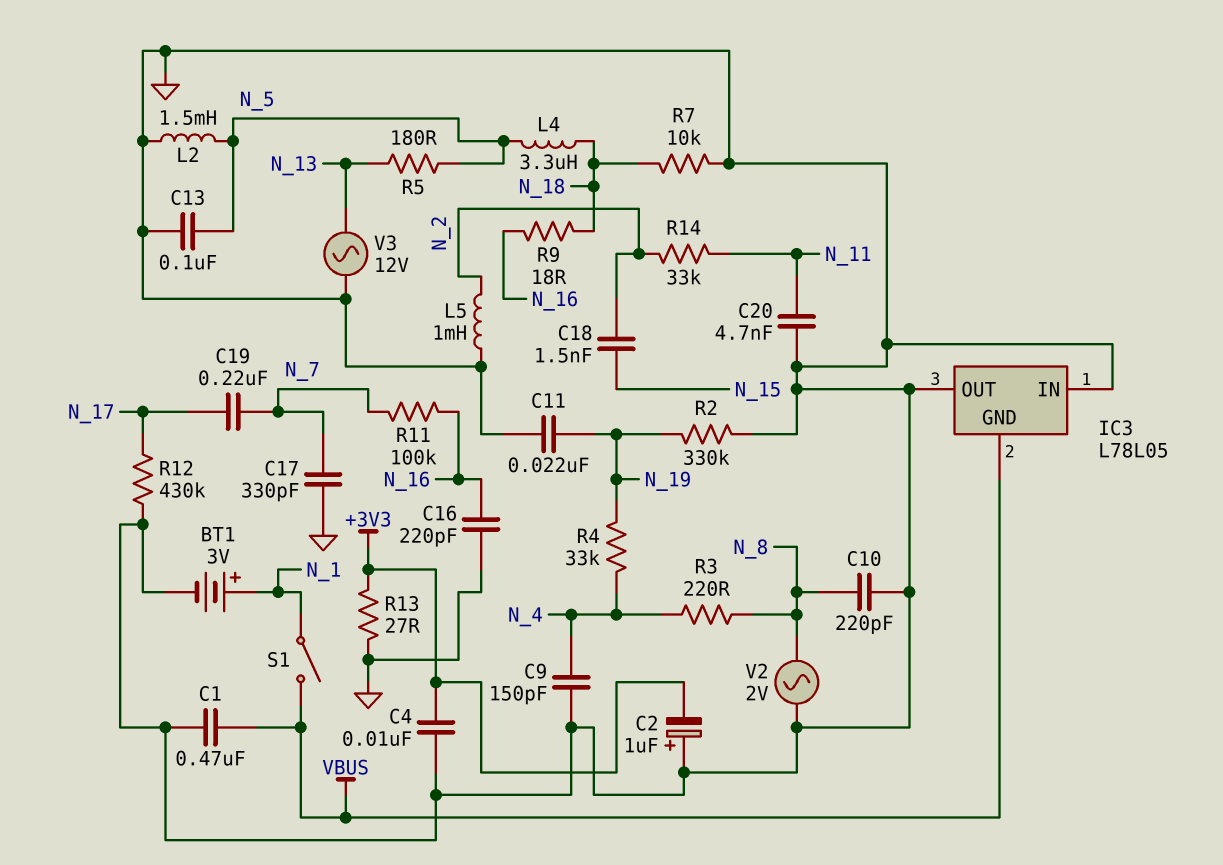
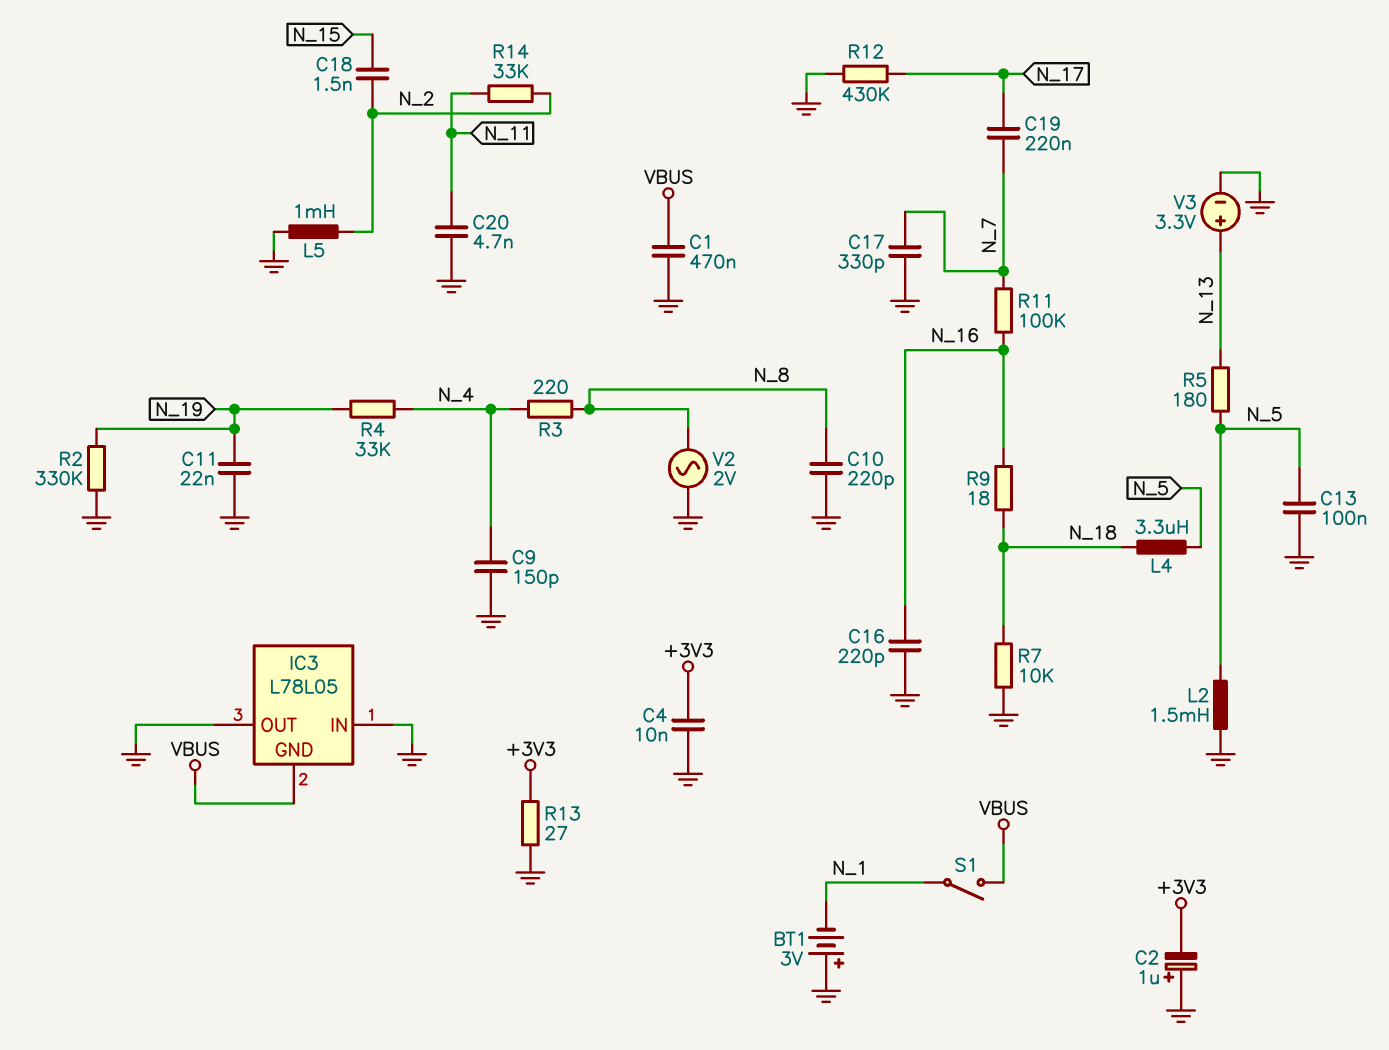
BT1: 3V (plus N_1, minus GND) -> 3V (plus GND, minus N_1)
V3: AC 12V (GND, N_13) -> 3.3V (plus N_13, minus GND)

